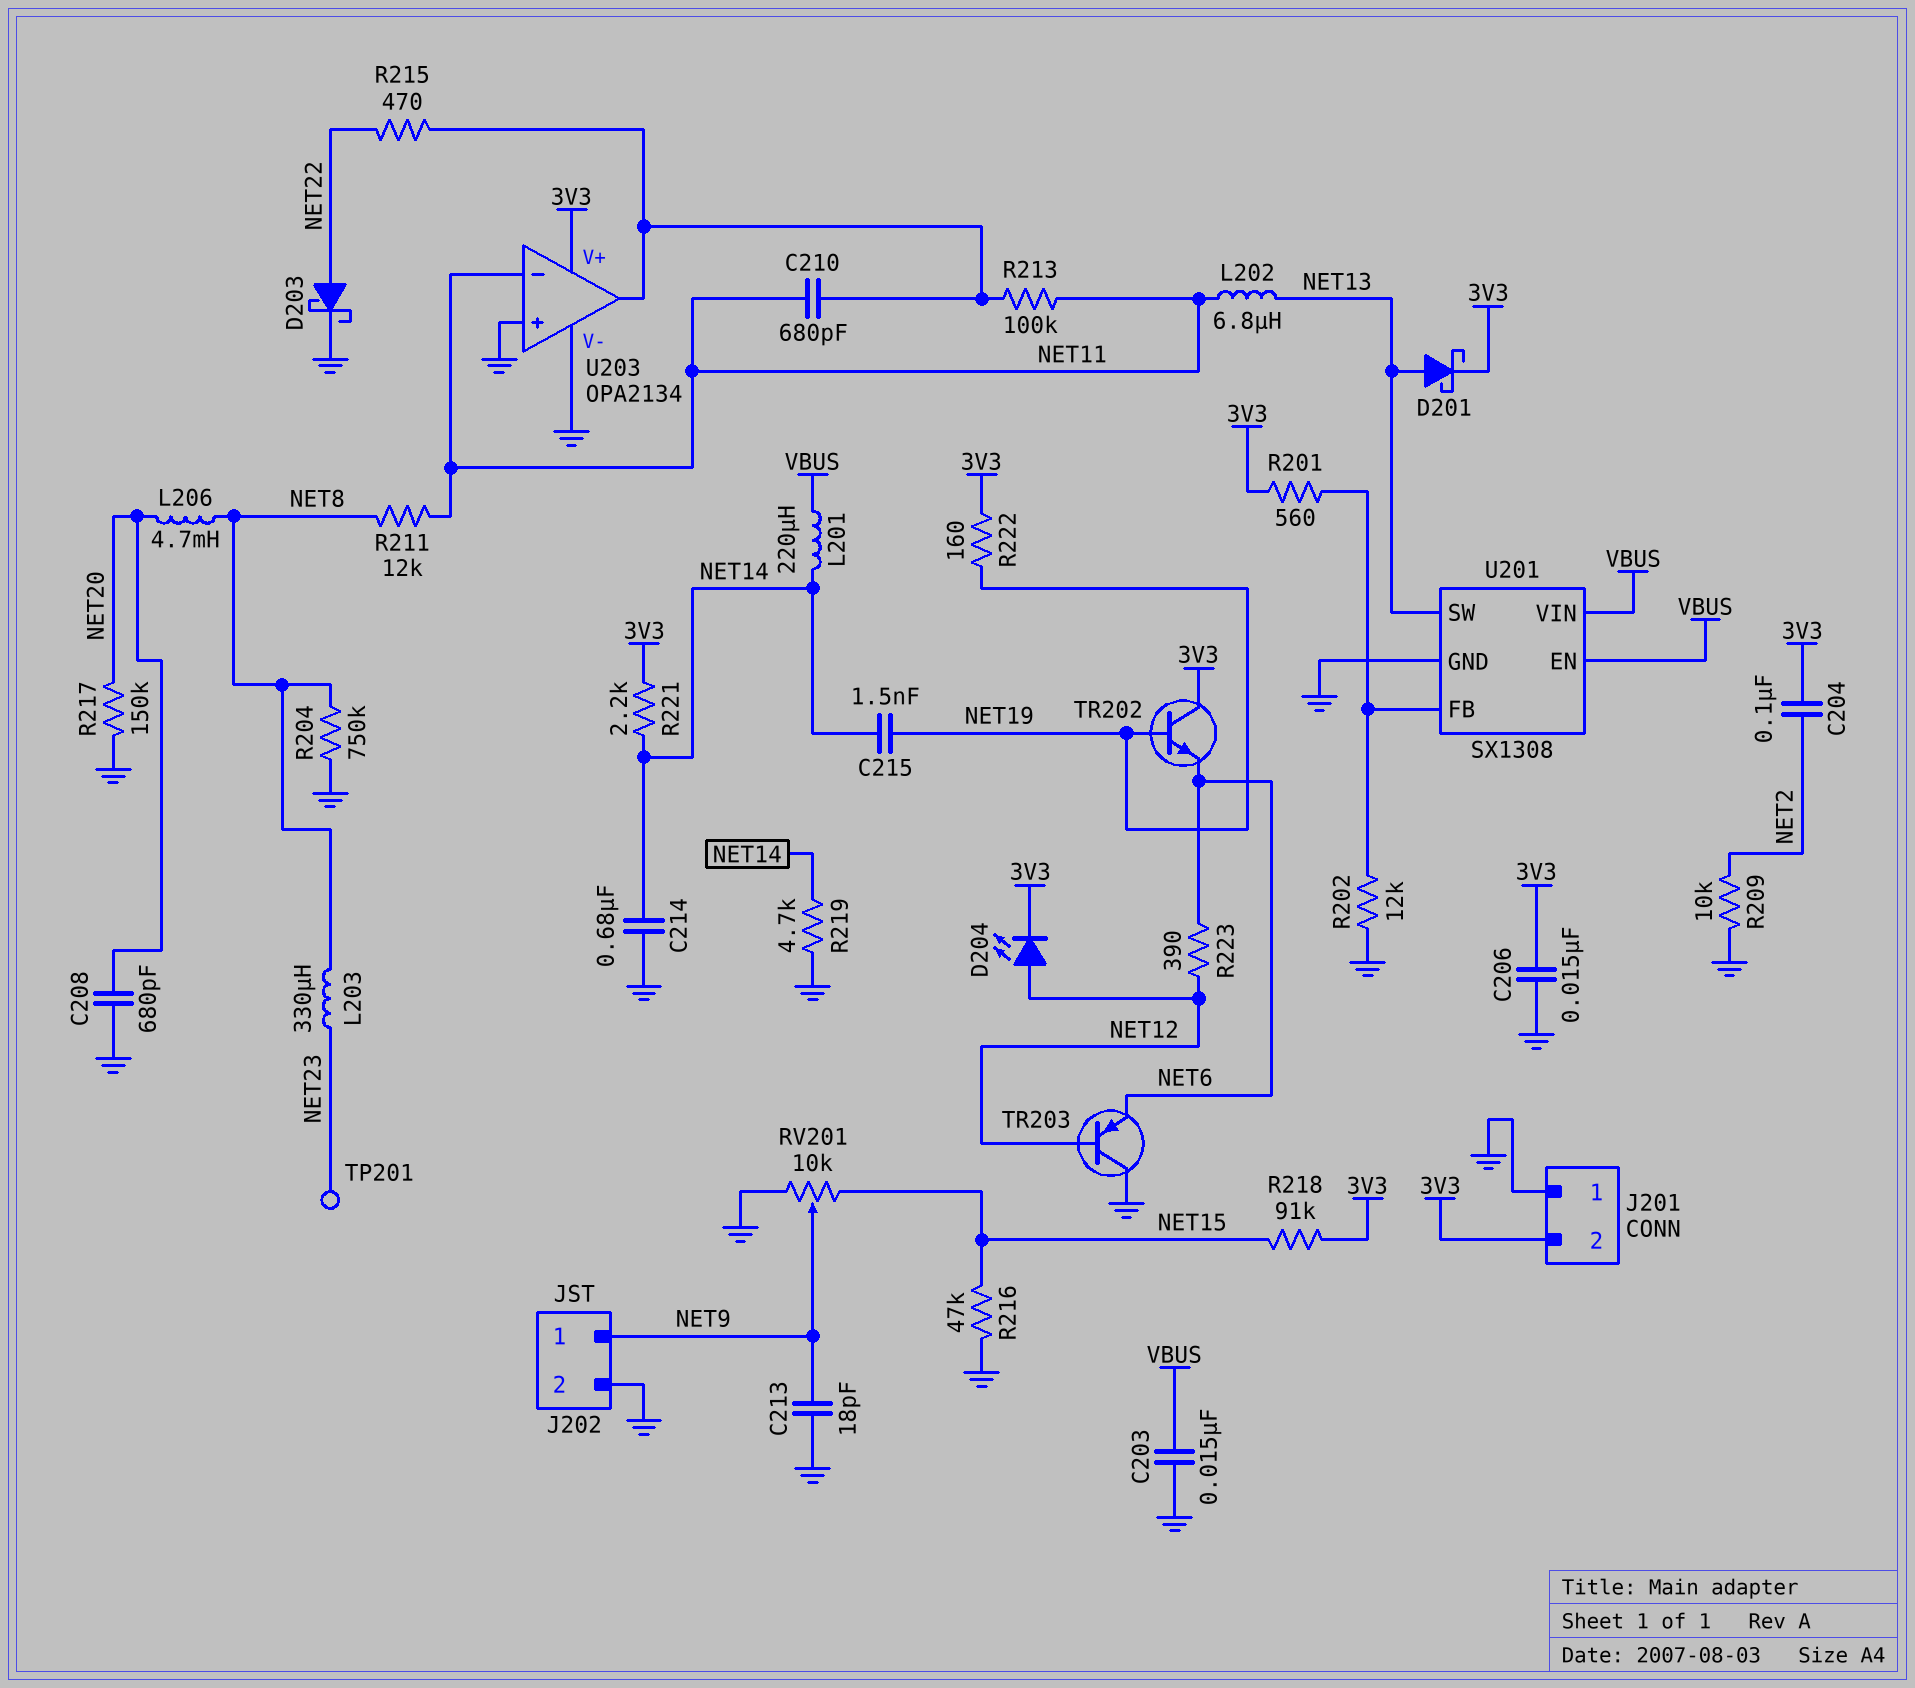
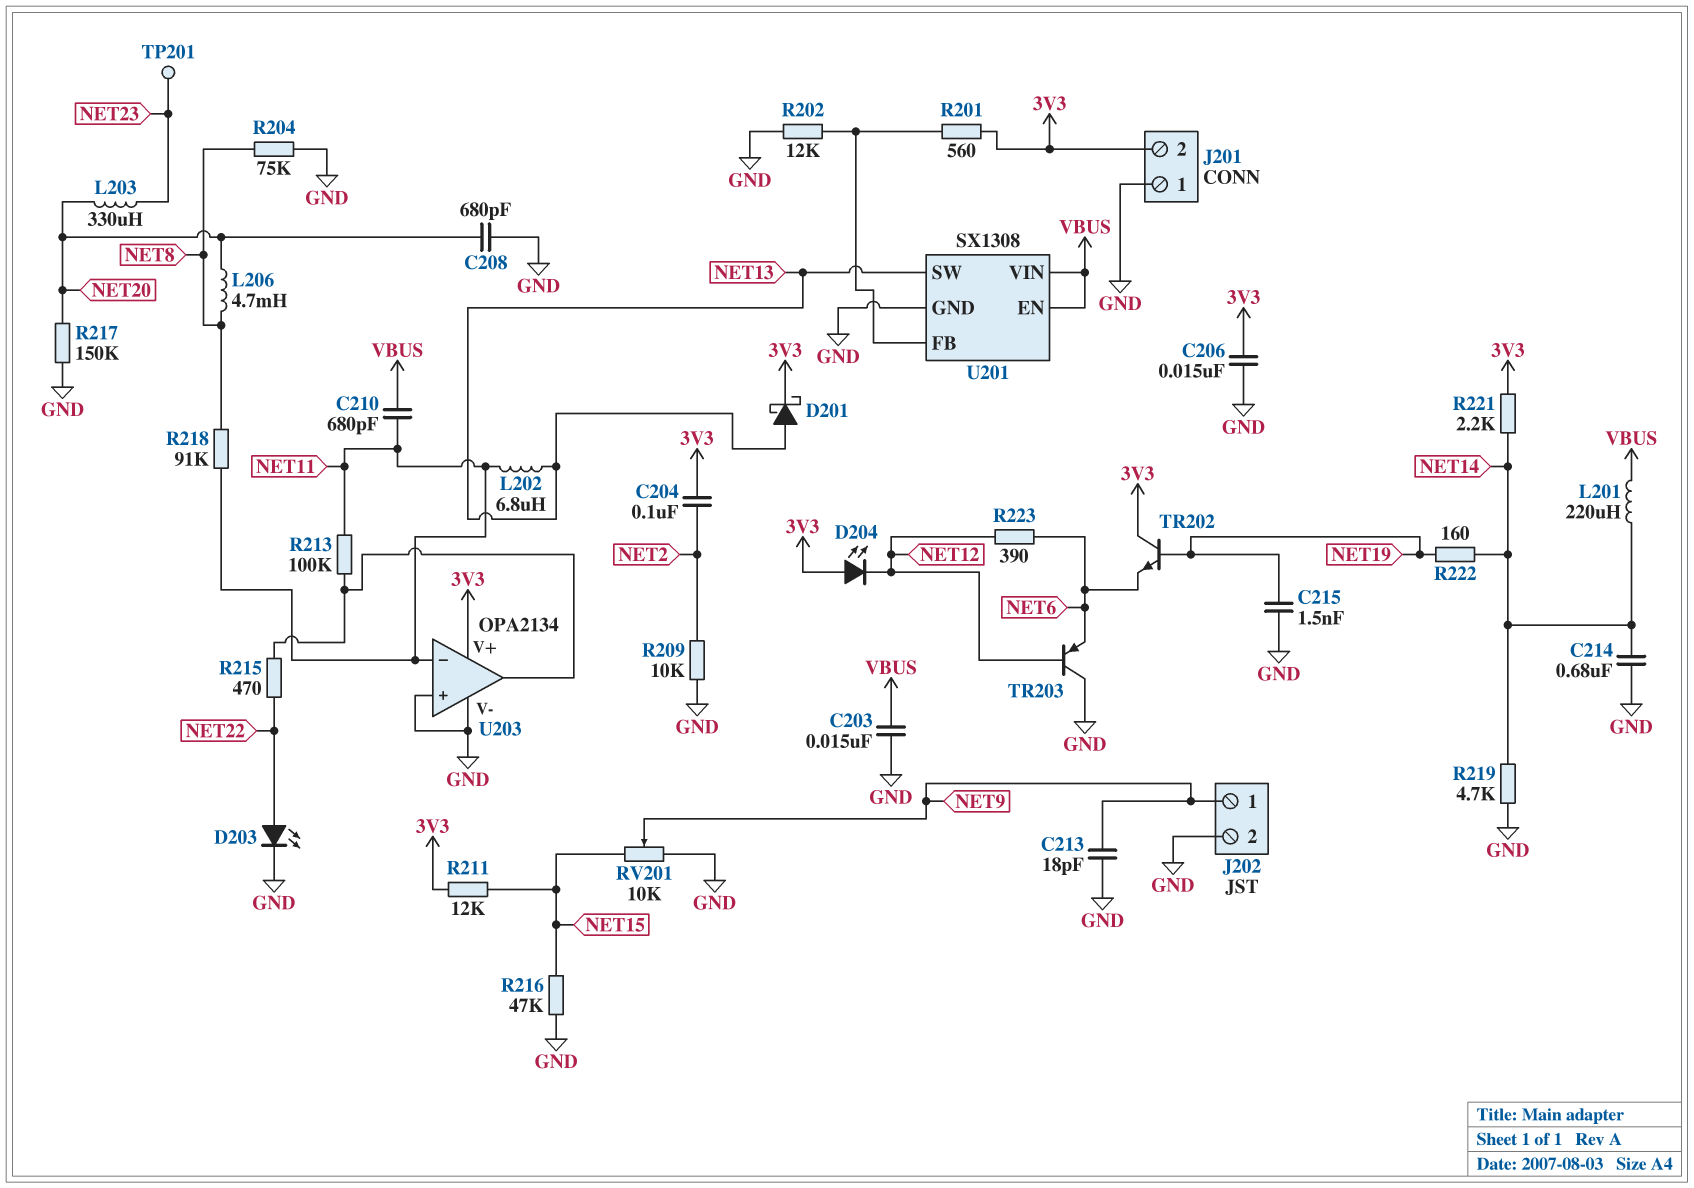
C210: 680pF (NET11, U203/out) -> 680pF (NET11, VBUS)
C215: 1.5nF (NET14, NET19) -> 1.5nF (GND, NET19)
D203: schottky (A NET22, K GND) -> LED (A NET22, K GND)
D204: LED (A NET12, K 3V3) -> LED (A 3V3, K NET12)
L203: 330uH (NET8, NET23) -> 330uH (NET20, NET23)
R204: 750k (GND, NET8) -> 75k (GND, NET8)
R211: 12k (NET8, NET11) -> 12k (3V3, NET15)
R218: 91k (3V3, NET15) -> 91k (NET8, NET11)
R222: 160 (3V3, NET19) -> 160 (NET14, NET19)

